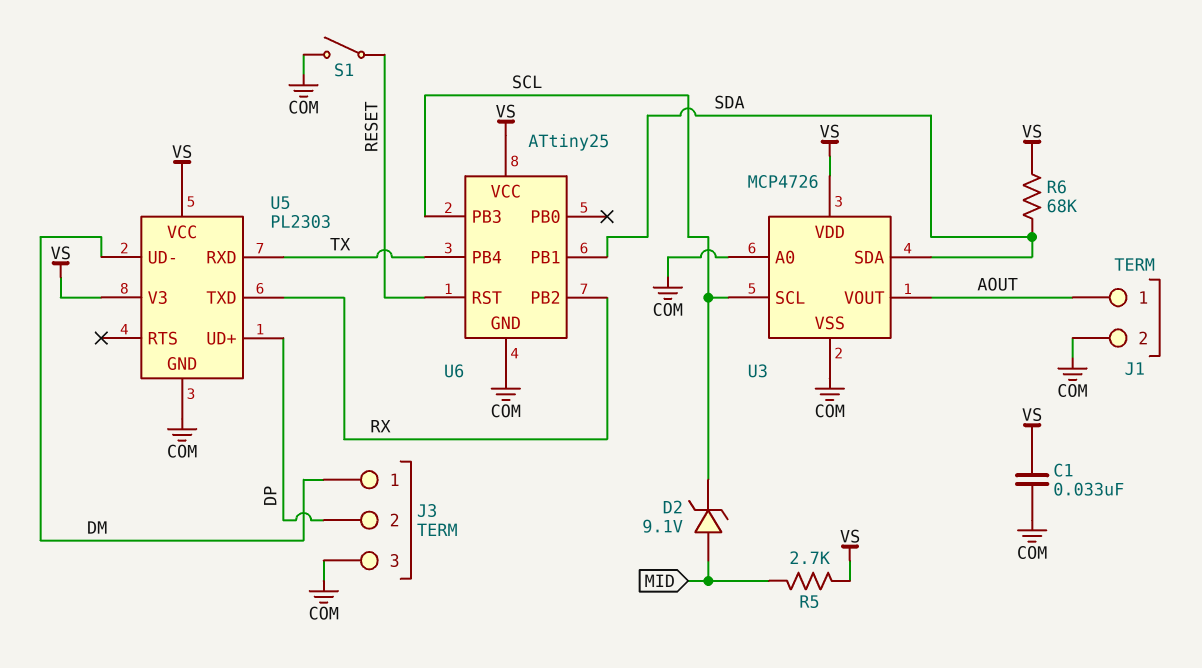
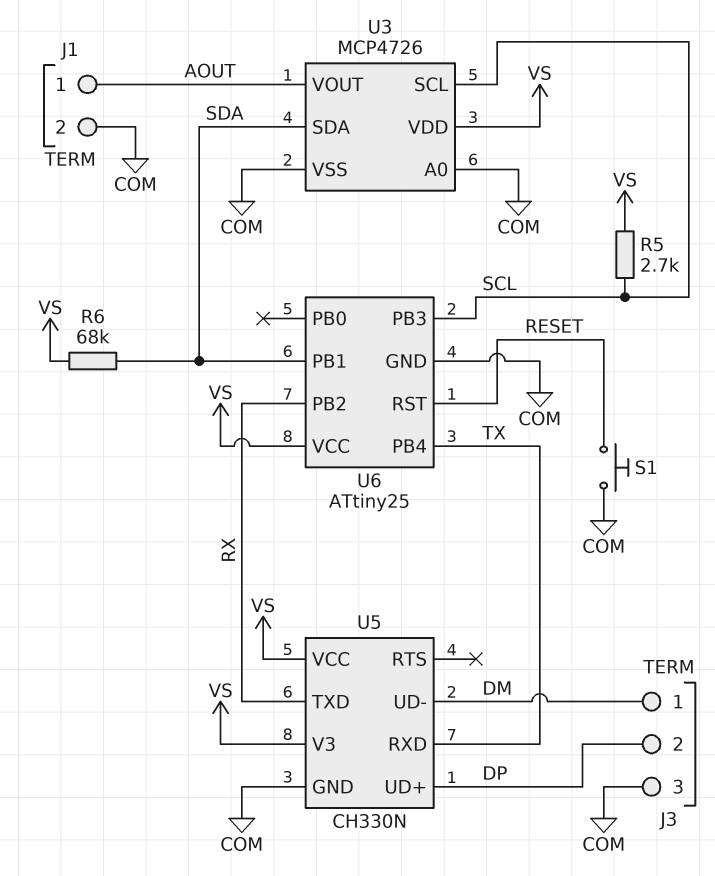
C1: 33nF (COM, VS) -> none
D2: zener 9.1V (A MID, K SCL) -> none
R5: 2.7k (MID, VS) -> 2.7k (SCL, VS)
S1: switch (COM, RESET) -> button (COM, RESET)
U5: PL2303 -> CH330N

